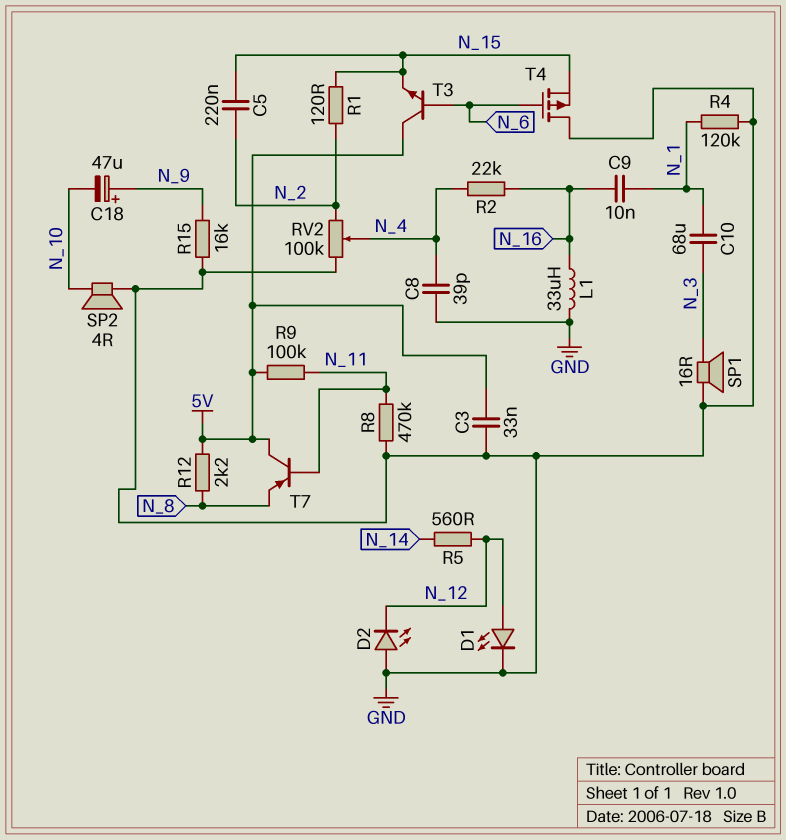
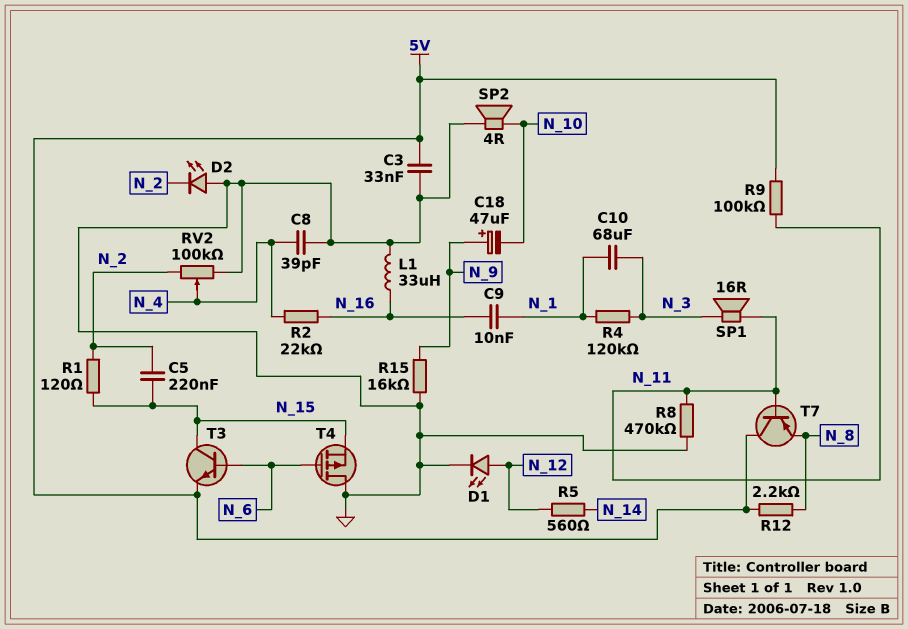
D2: LED (A GND, K N_12) -> LED (A GND, K N_2)
R4: 120k (GND, N_1) -> 120k (N_1, N_3)
SP1: speaker 16R (GND, N_3) -> speaker 16R (N_3, N_11)
T3: NPN (B N_6, C 5V, E N_15) -> NPN (B N_6, C N_15, E 5V)

